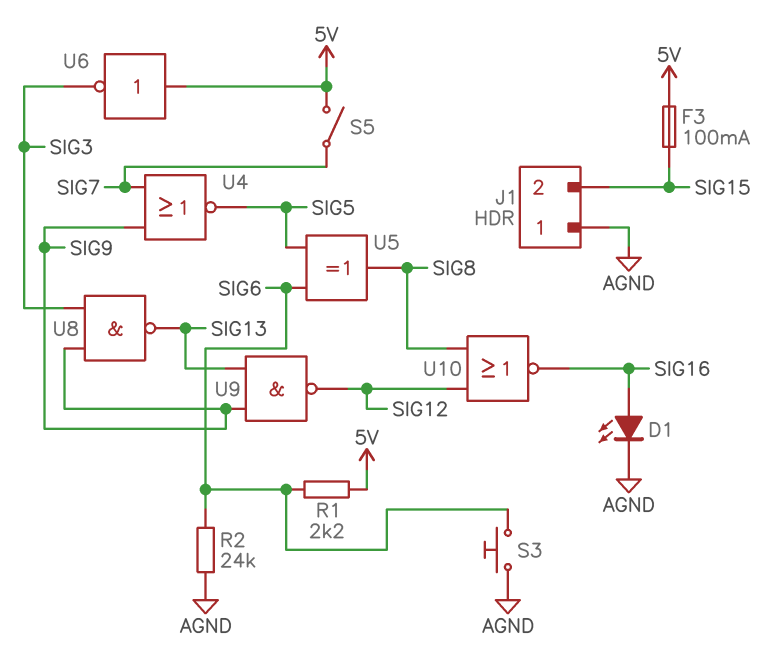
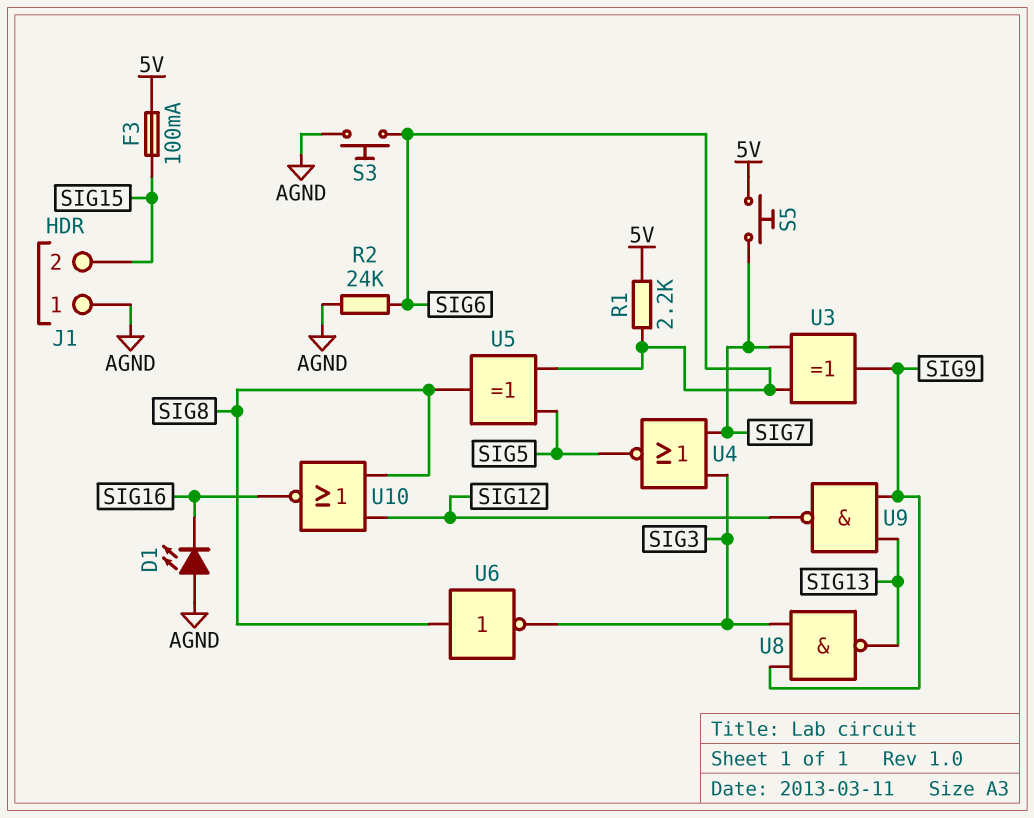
D1: LED (A SIG16, K AGND) -> LED (A AGND, K SIG16)
S5: switch (5V, SIG7) -> button (5V, SIG7)
U3: none -> XOR (in SIG6, in SIG7, out SIG9)
U4: NOR (in SIG7, in SIG9, out SIG5) -> NOR (in SIG3, in SIG7, out SIG5)
U6: NOT (in 5V, out SIG3) -> NOT (in SIG8, out SIG3)

